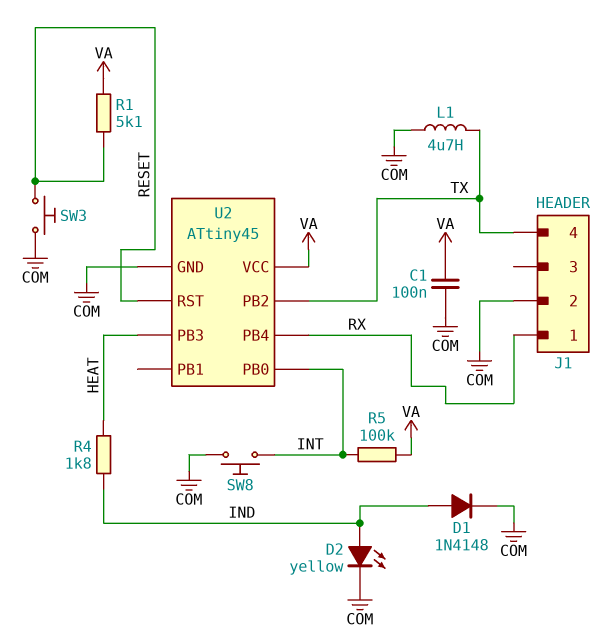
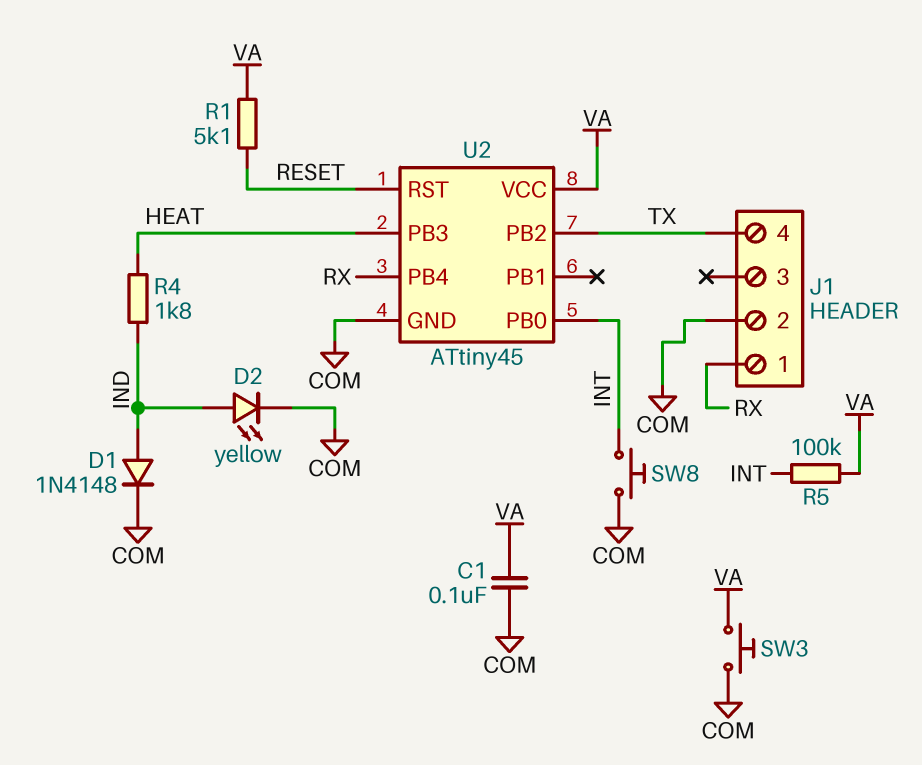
L1: 4.7uH (COM, TX) -> none
SW3: button (COM, RESET) -> button (COM, VA)

